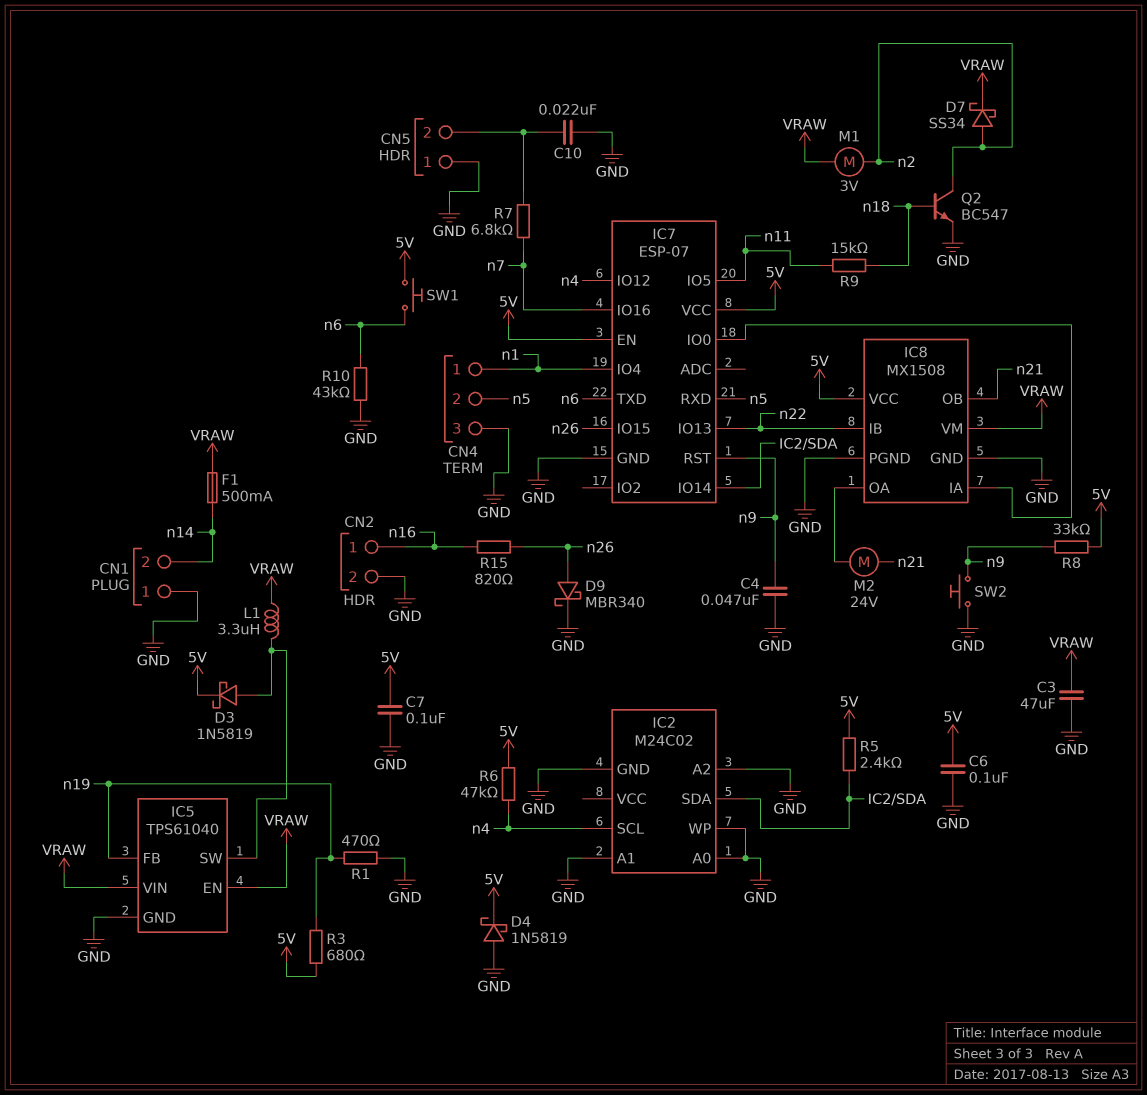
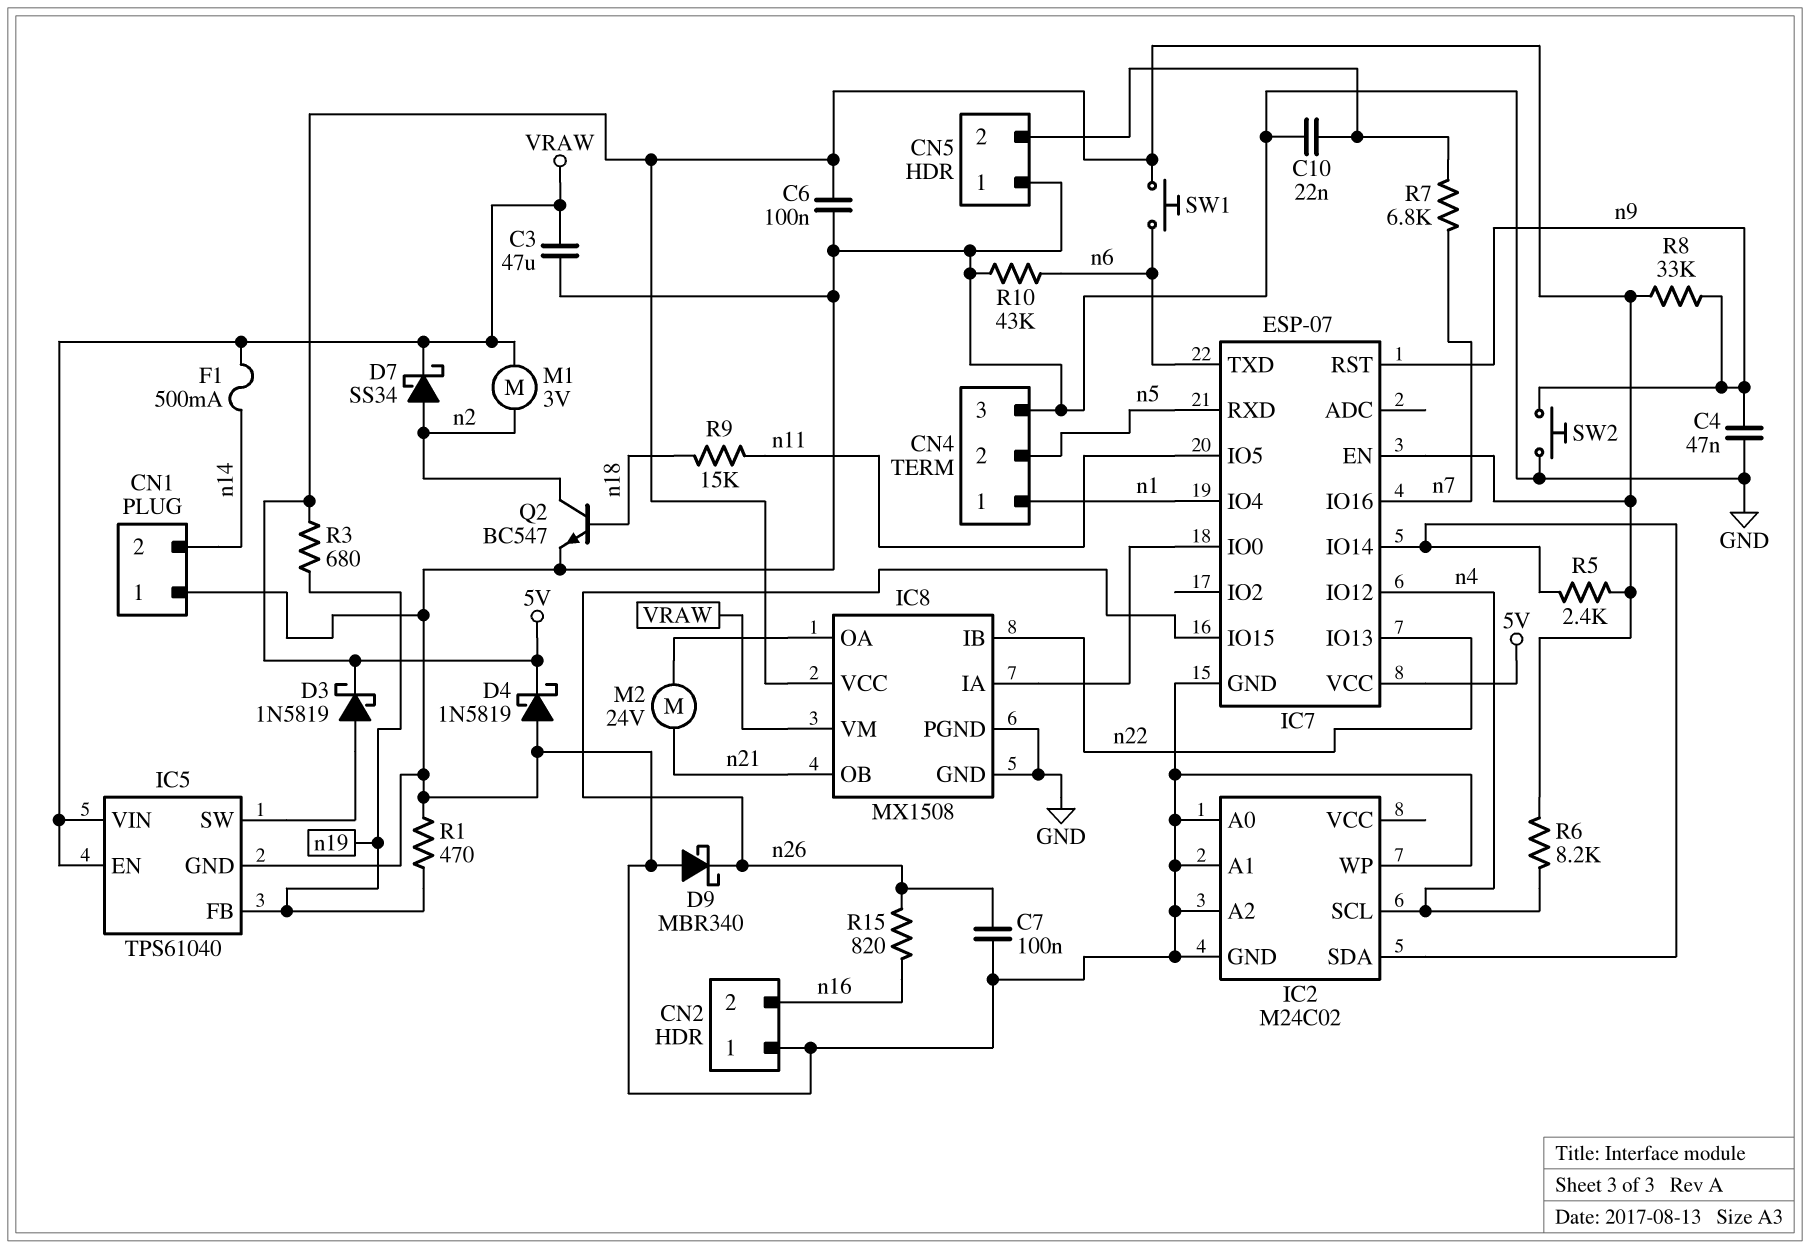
C7: 100nF (5V, GND) -> 100nF (GND, n26)
CN2 pin 1: n16 -> GND
CN2 pin 2: GND -> n16
D9: schottky MBR340 (A n26, K GND) -> schottky MBR340 (A GND, K n26)
L1: 3.3uH (IC5/SW, VRAW) -> none
R6: 47k (5V, n4) -> 8.2k (5V, n4)

